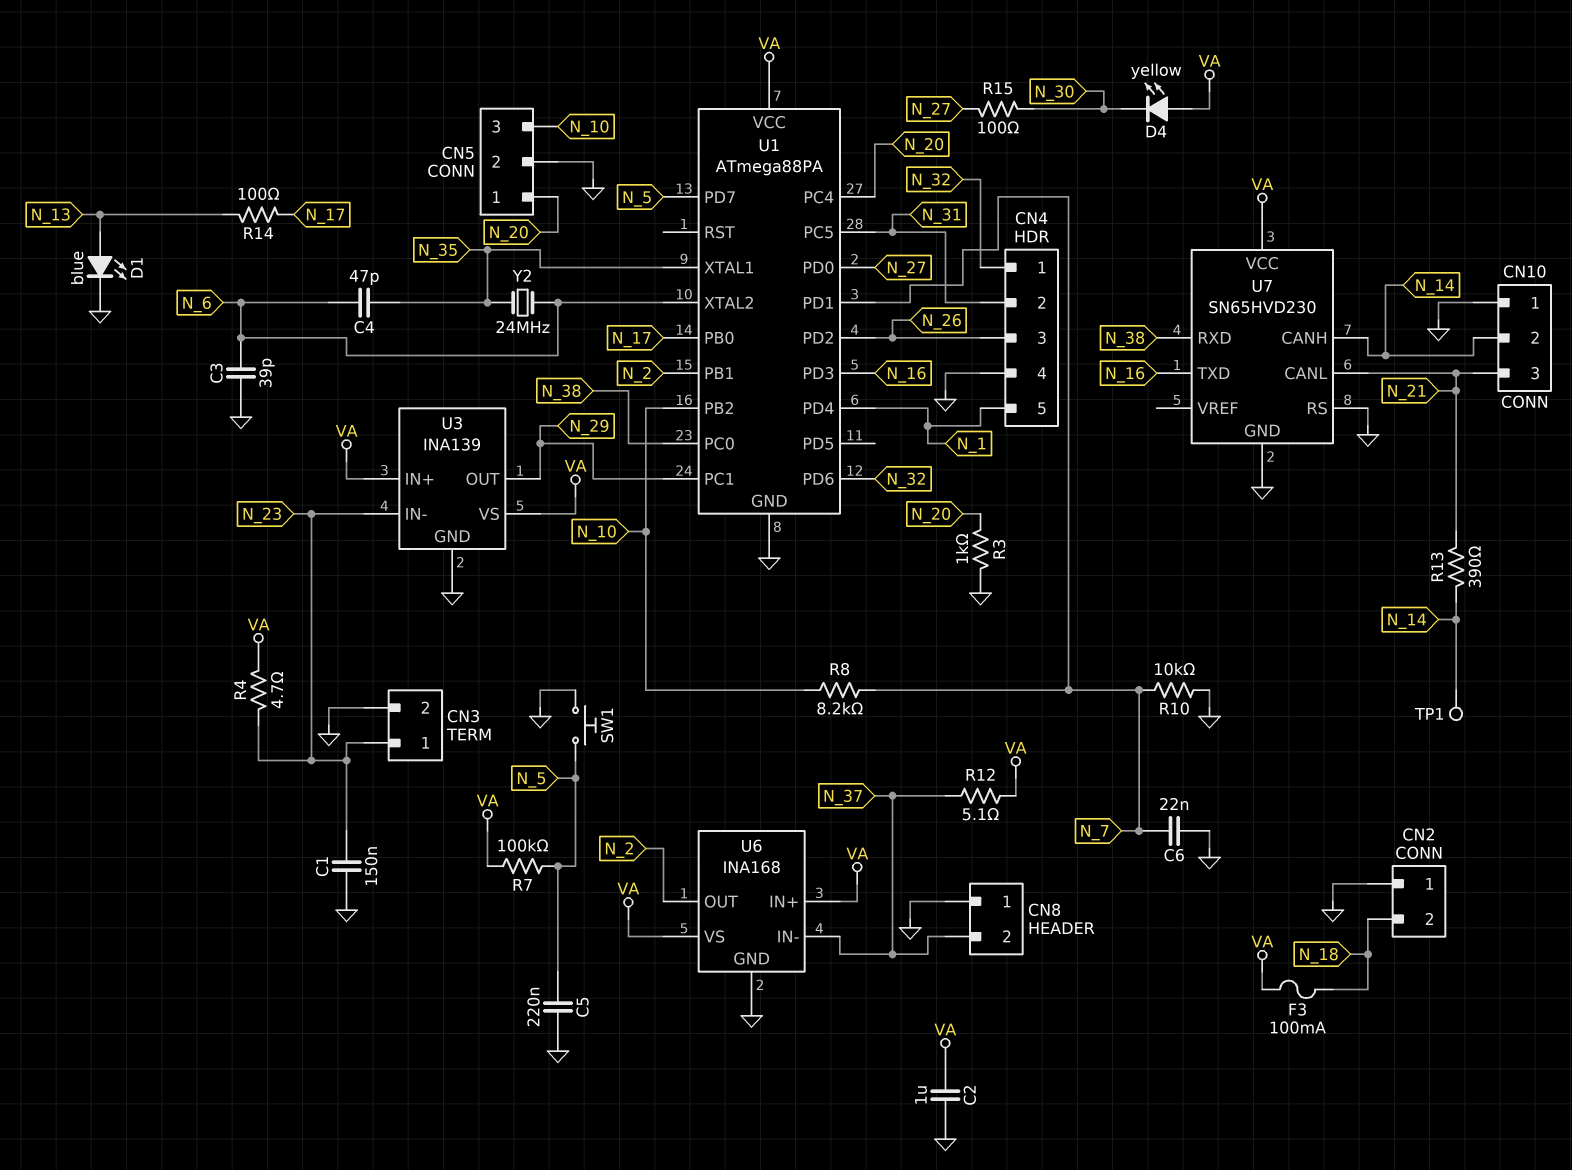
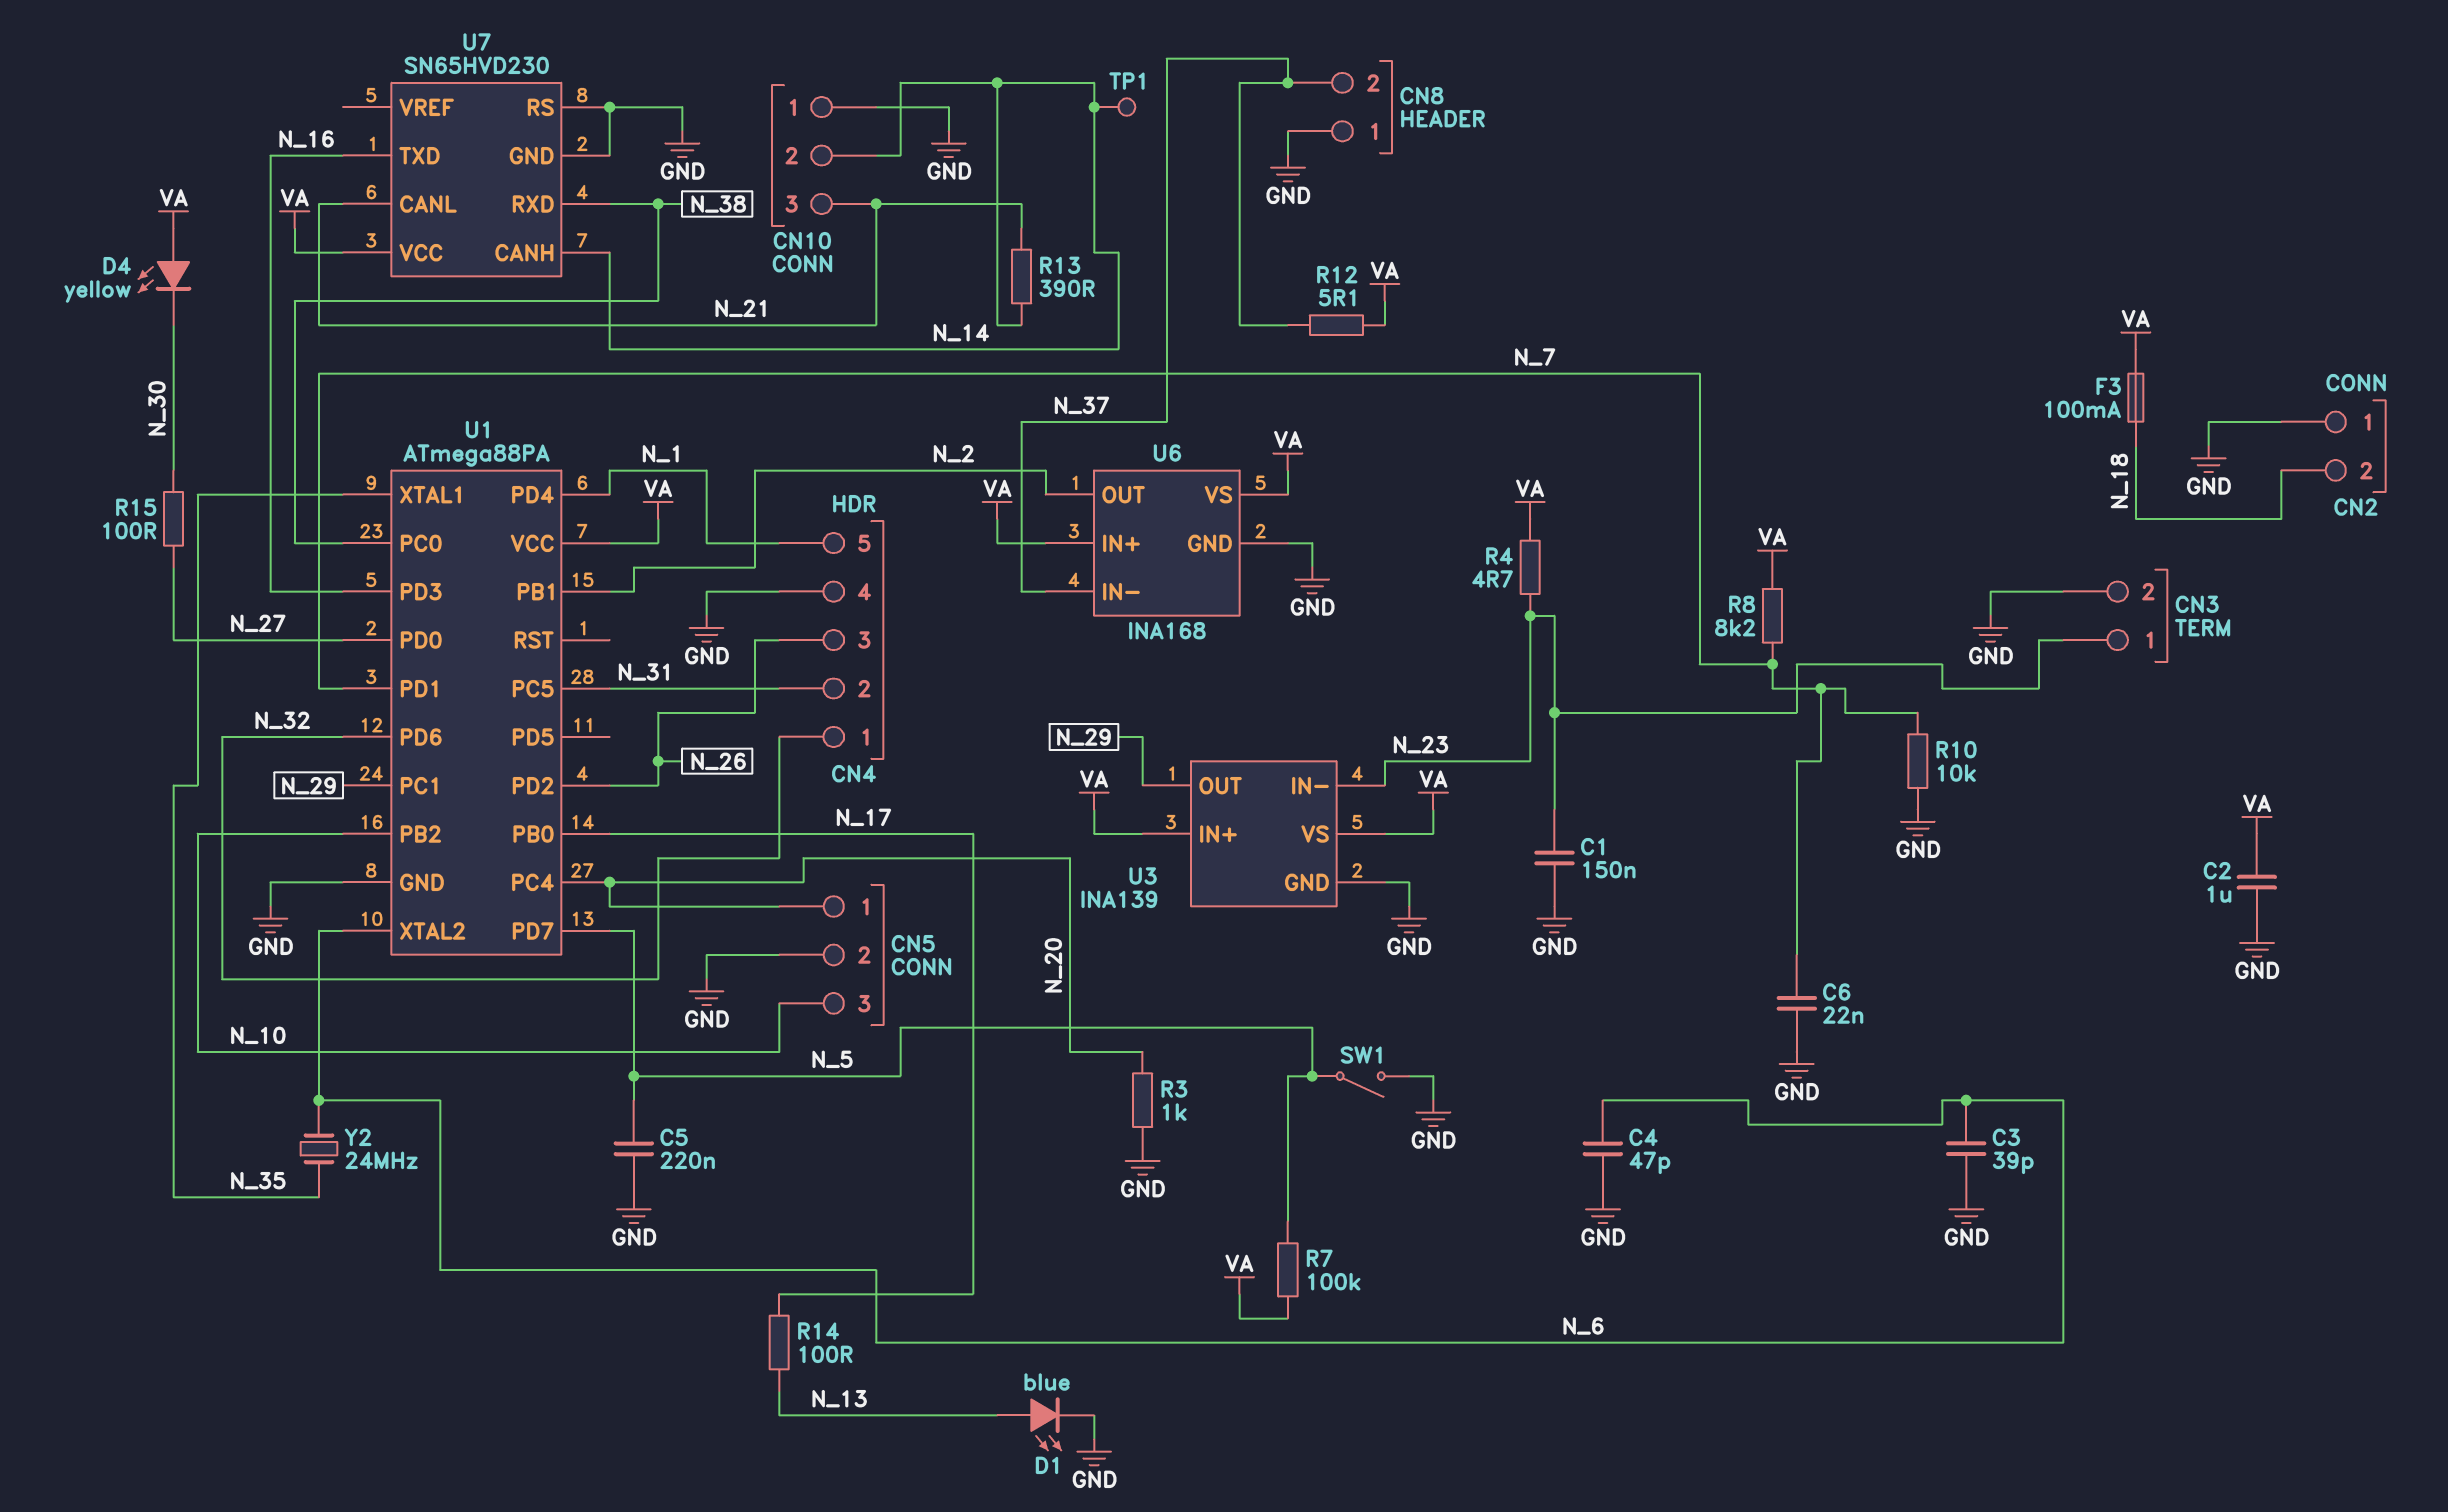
C4: 47pF (N_6, N_35) -> 47pF (GND, N_6)
R8: 8.2k (N_7, N_10) -> 8.2k (N_7, VA)
SW1: button (GND, N_5) -> switch (GND, N_5)

